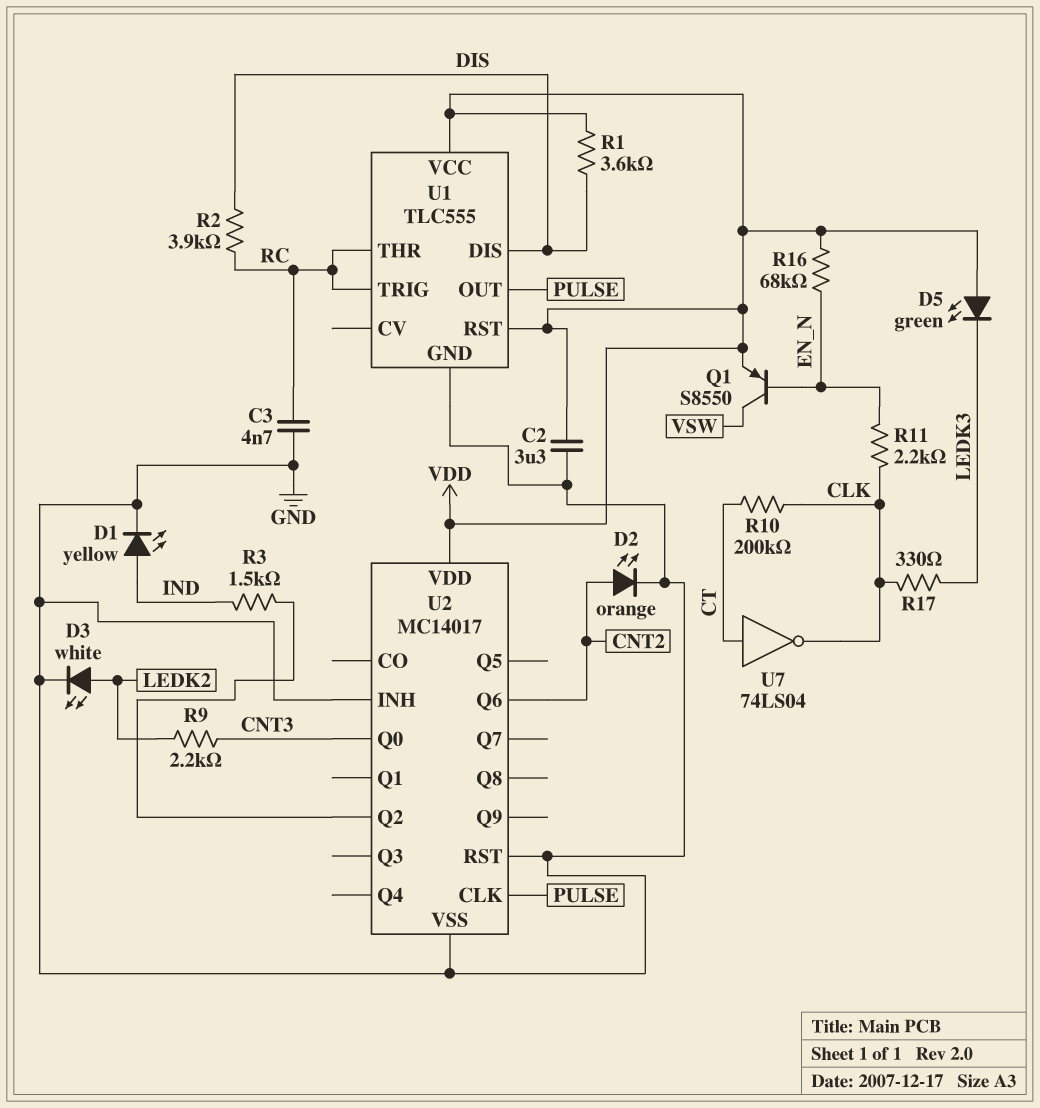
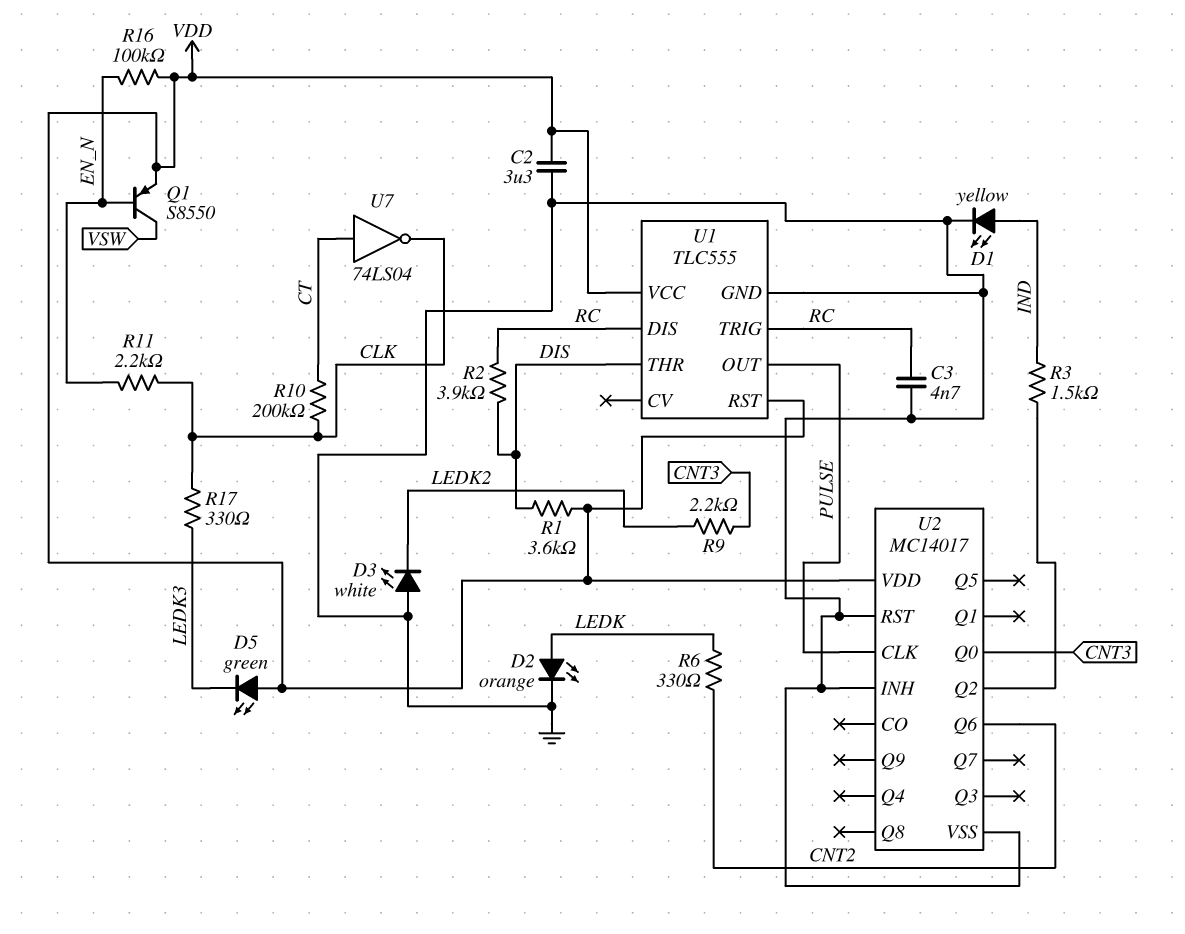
D2: LED orange (A CNT2, K GND) -> LED orange (A LEDK, K GND)
D3: LED white (A LEDK2, K GND) -> LED white (A GND, K LEDK2)
R6: none -> 330 (CNT2, LEDK)
R16: 68k (EN_N, VDD) -> 100k (EN_N, VDD)
U1 pin DIS: DIS -> RC
U1 pin THR: RC -> DIS

